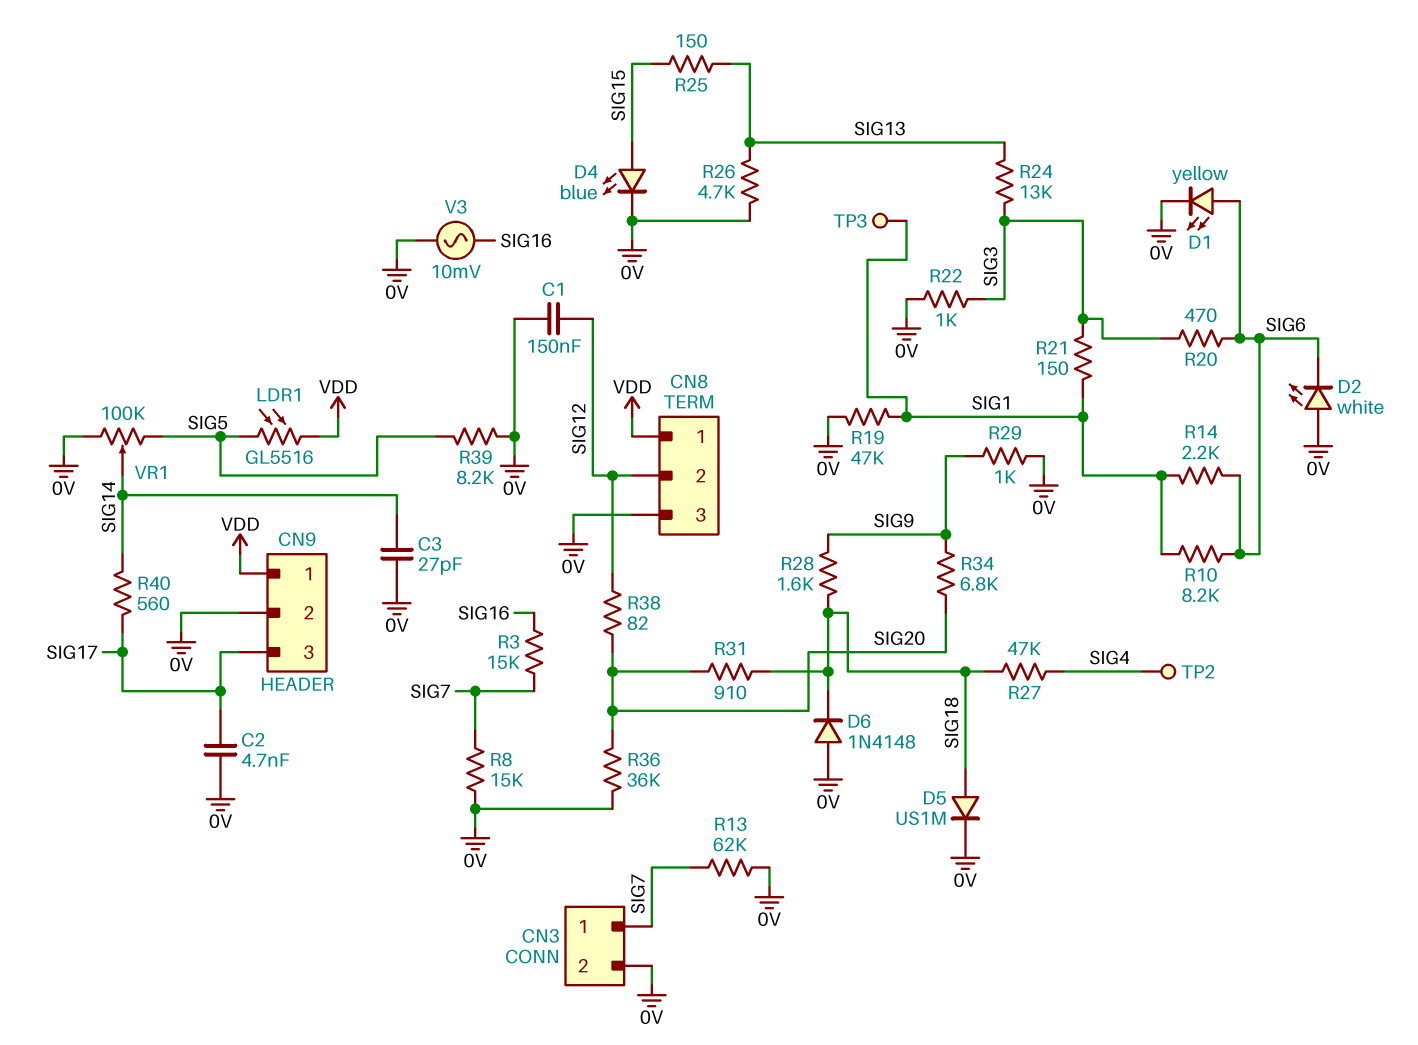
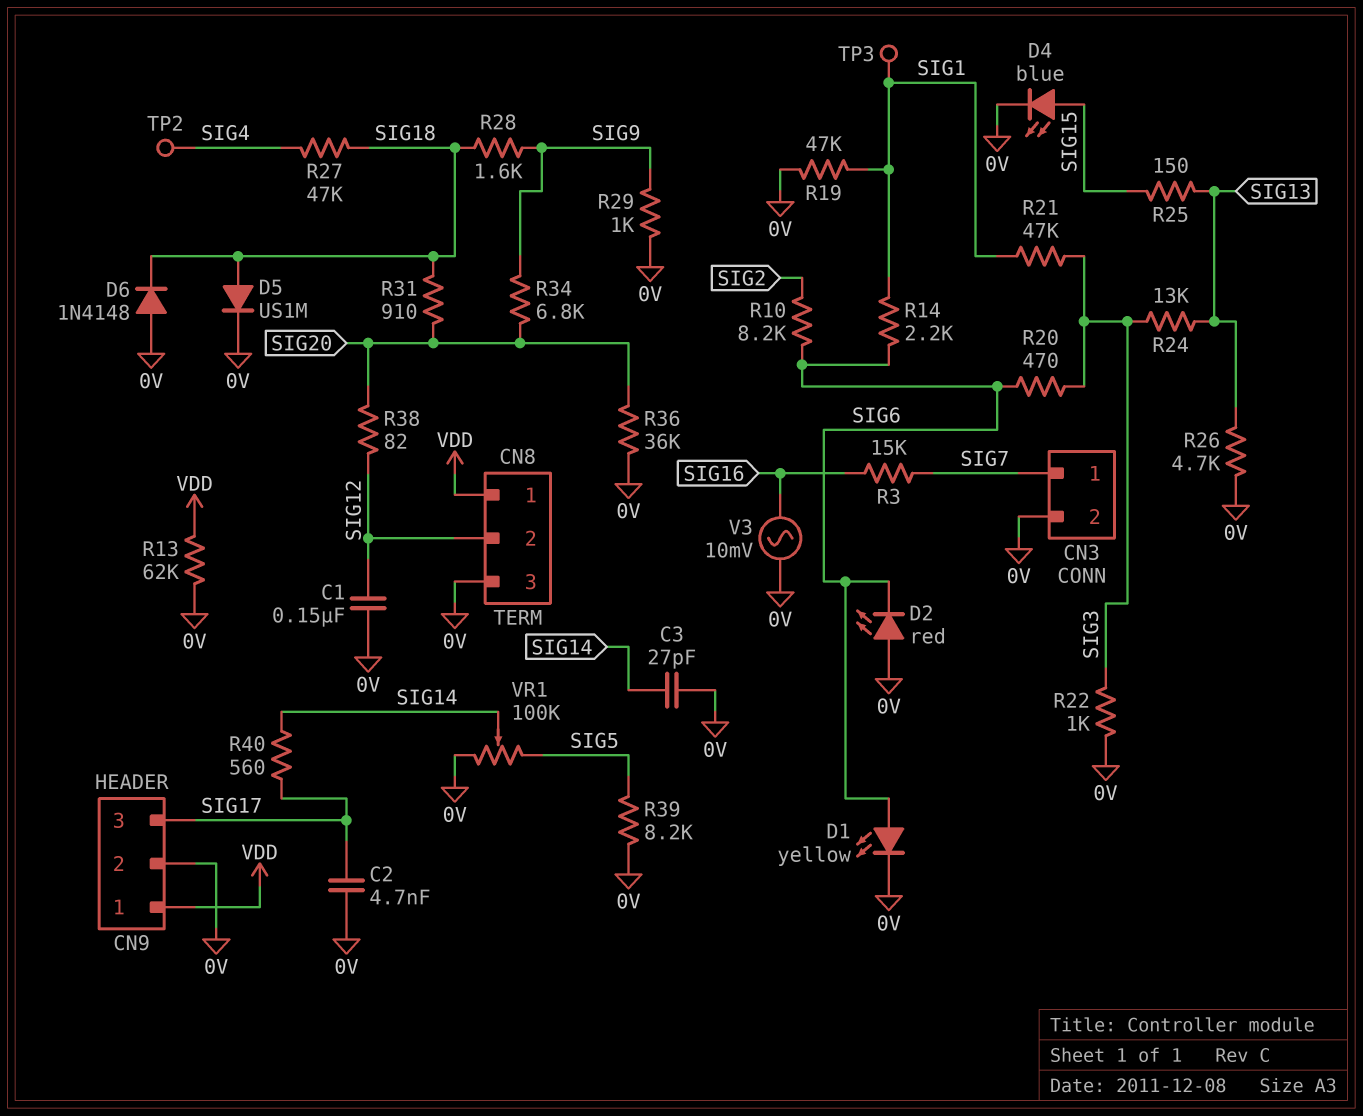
D2: LED white (A 0V, K SIG6) -> LED red (A 0V, K SIG6)
LDR1: GL5516 (SIG5, VDD) -> none
R8: 15k (0V, SIG7) -> none
R10: 8.2k (SIG1, SIG6) -> 8.2k (SIG2, SIG6)
R13: 62k (0V, SIG7) -> 62k (0V, VDD)
R21: 150 (SIG1, SIG3) -> 47k (SIG1, SIG3)

